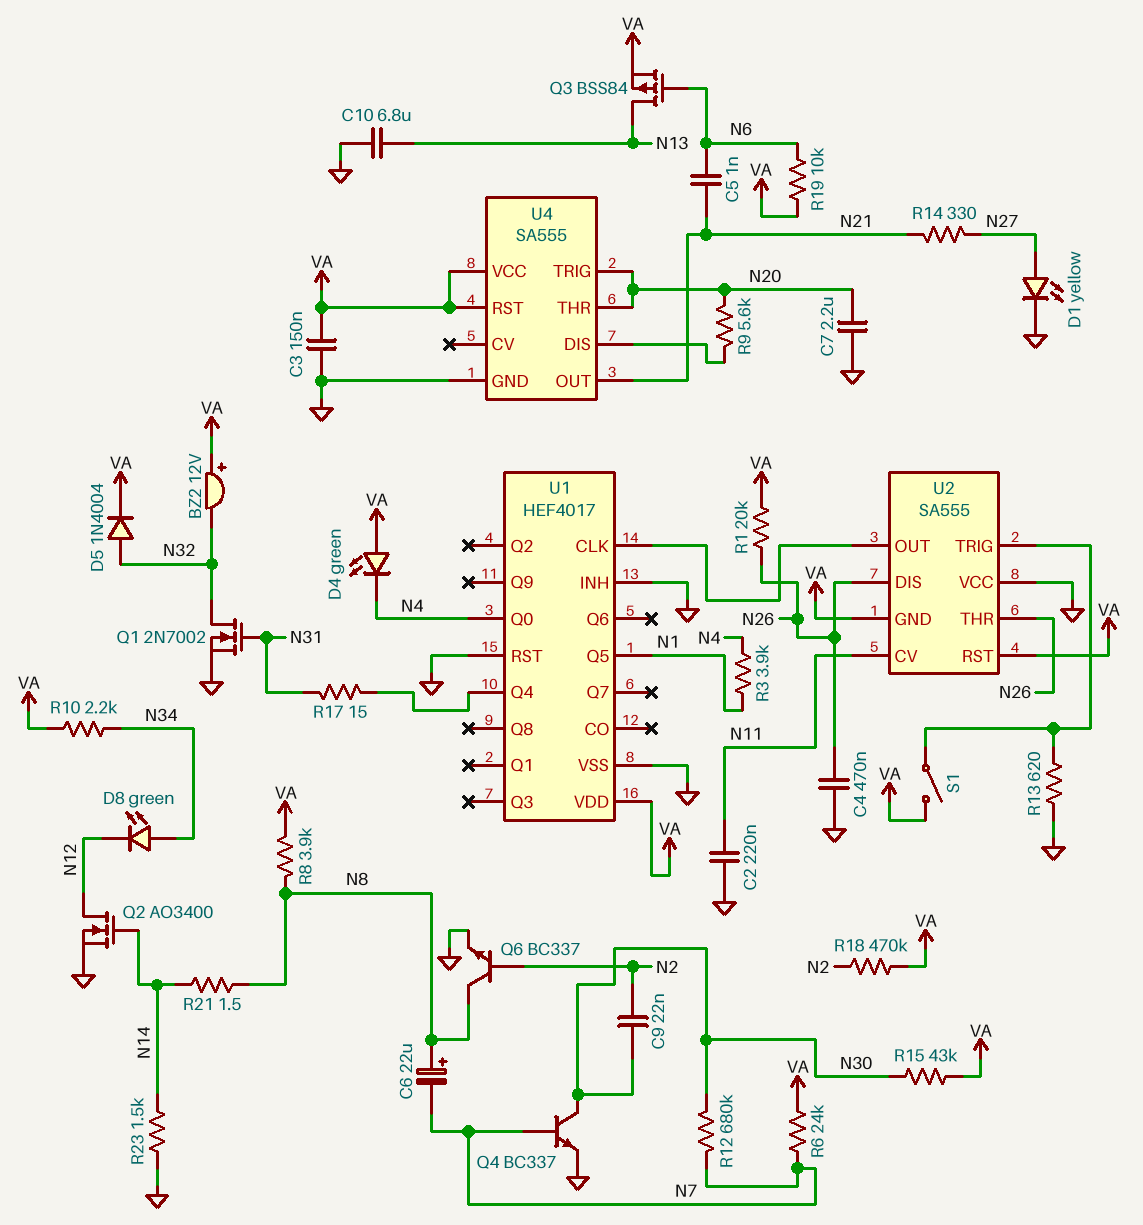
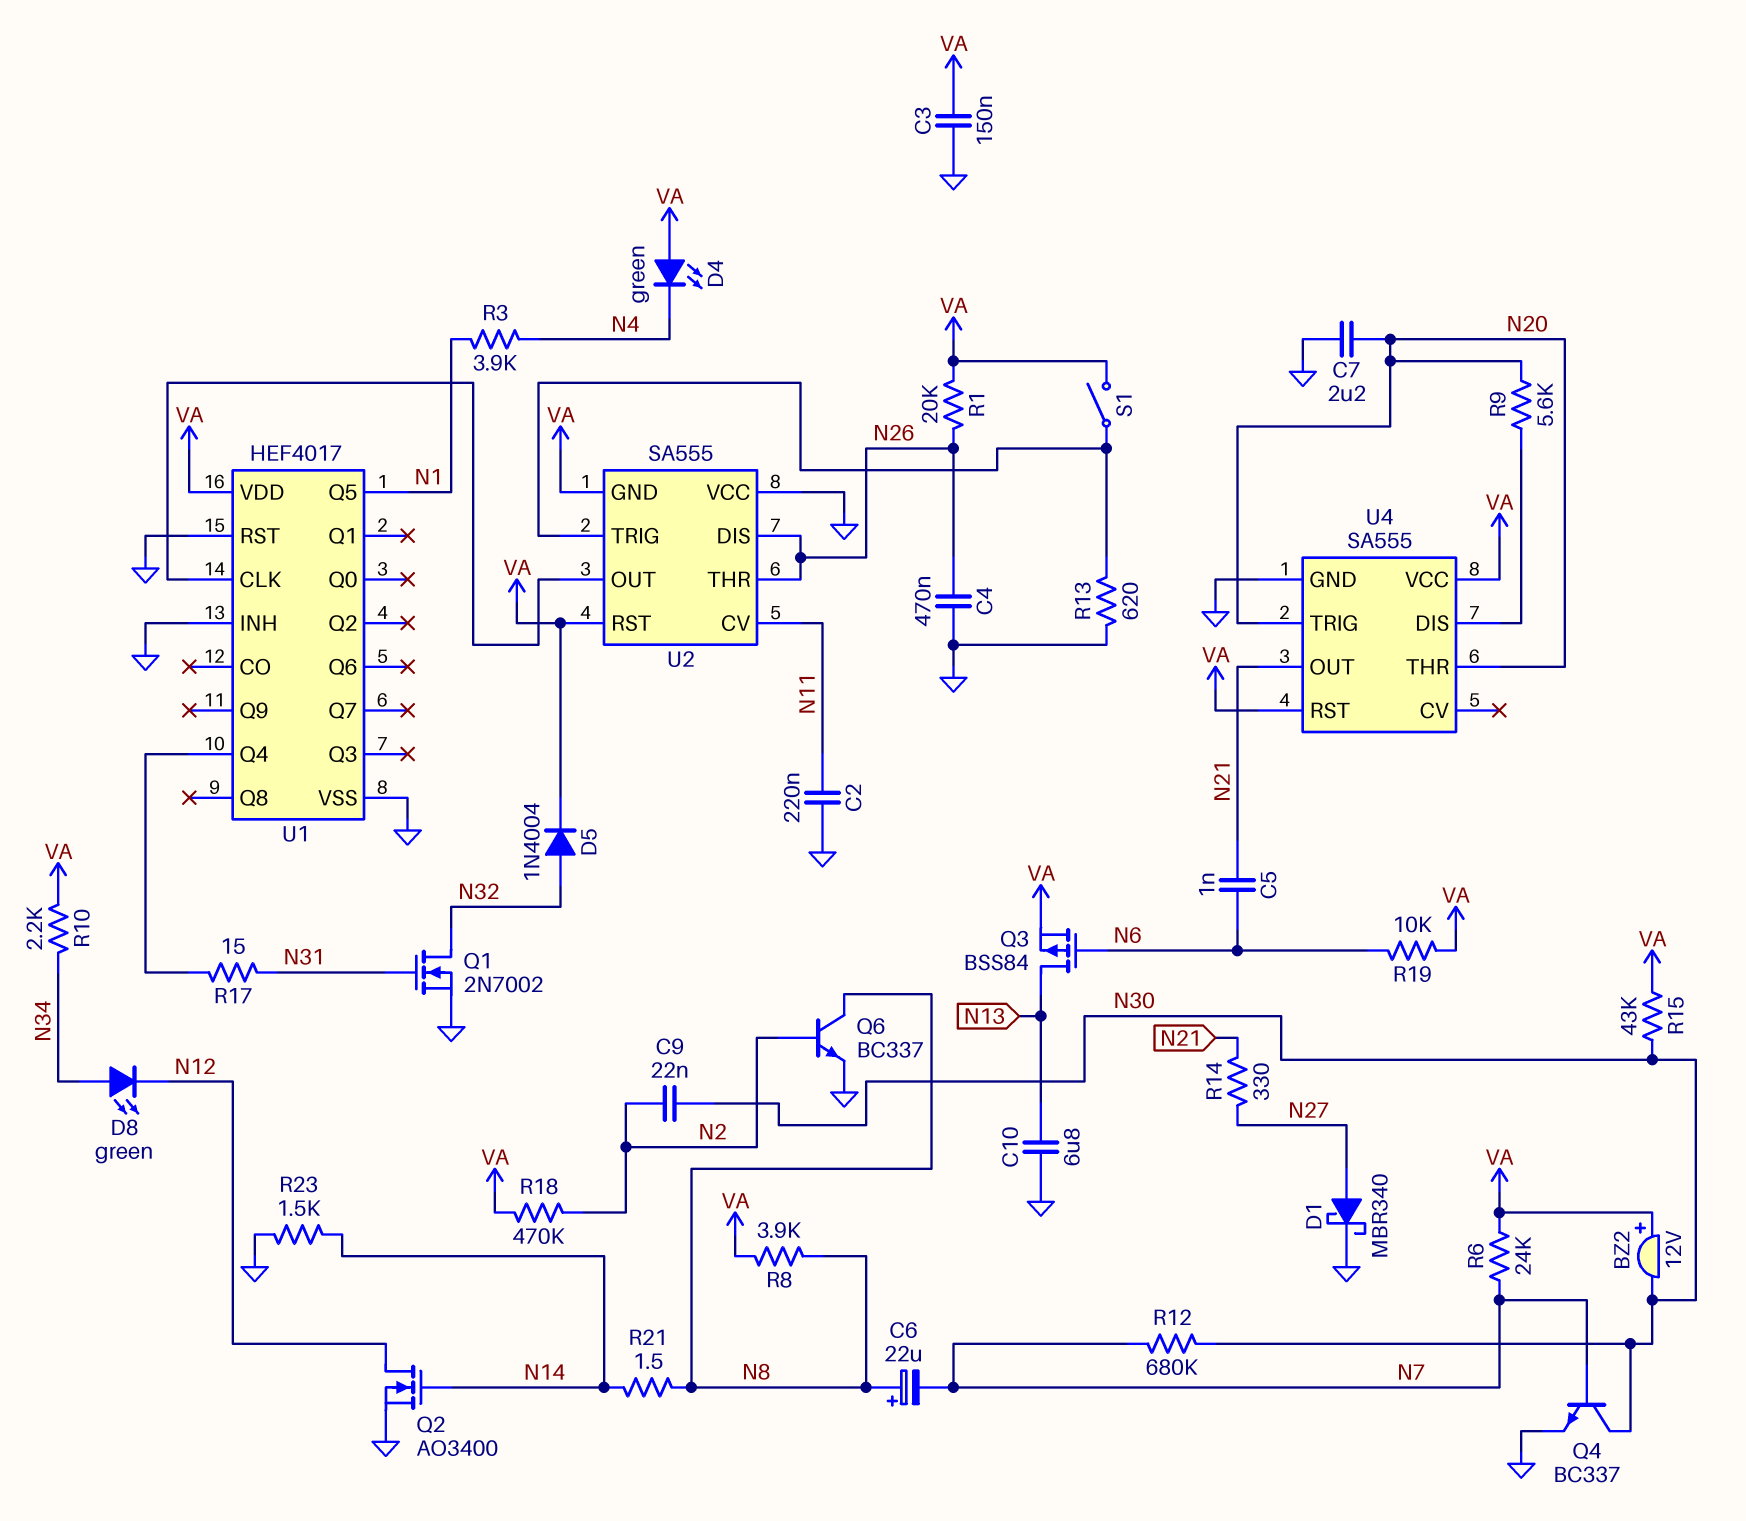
BZ2: buzzer 12V (plus VA, minus N32) -> buzzer 12V (plus VA, minus N30)
D1: LED yellow (A N27, K GND) -> schottky MBR340 (A N27, K GND)
U1 pin Q0: N4 -> none

